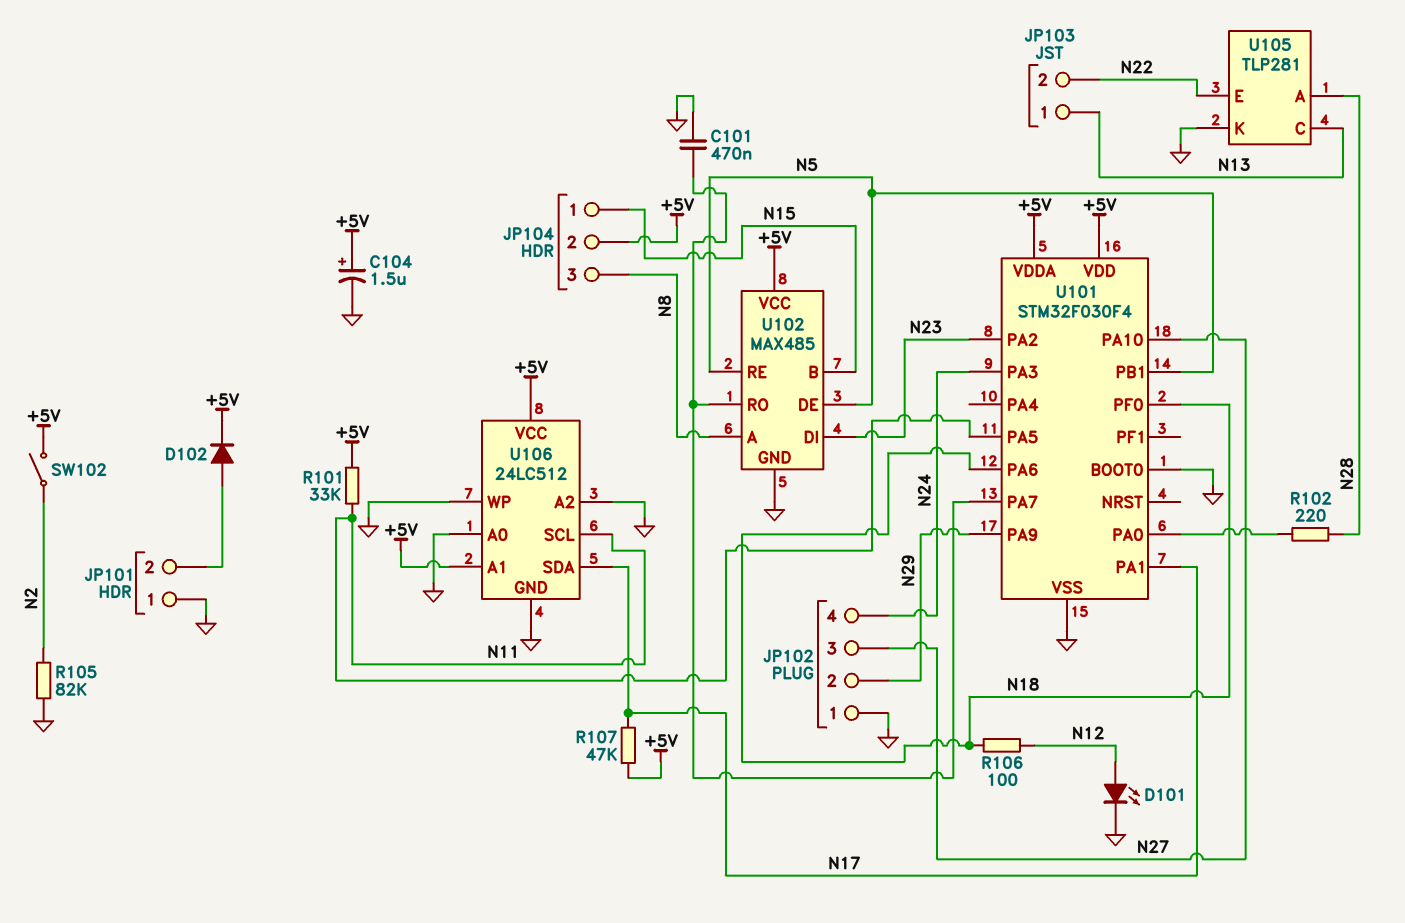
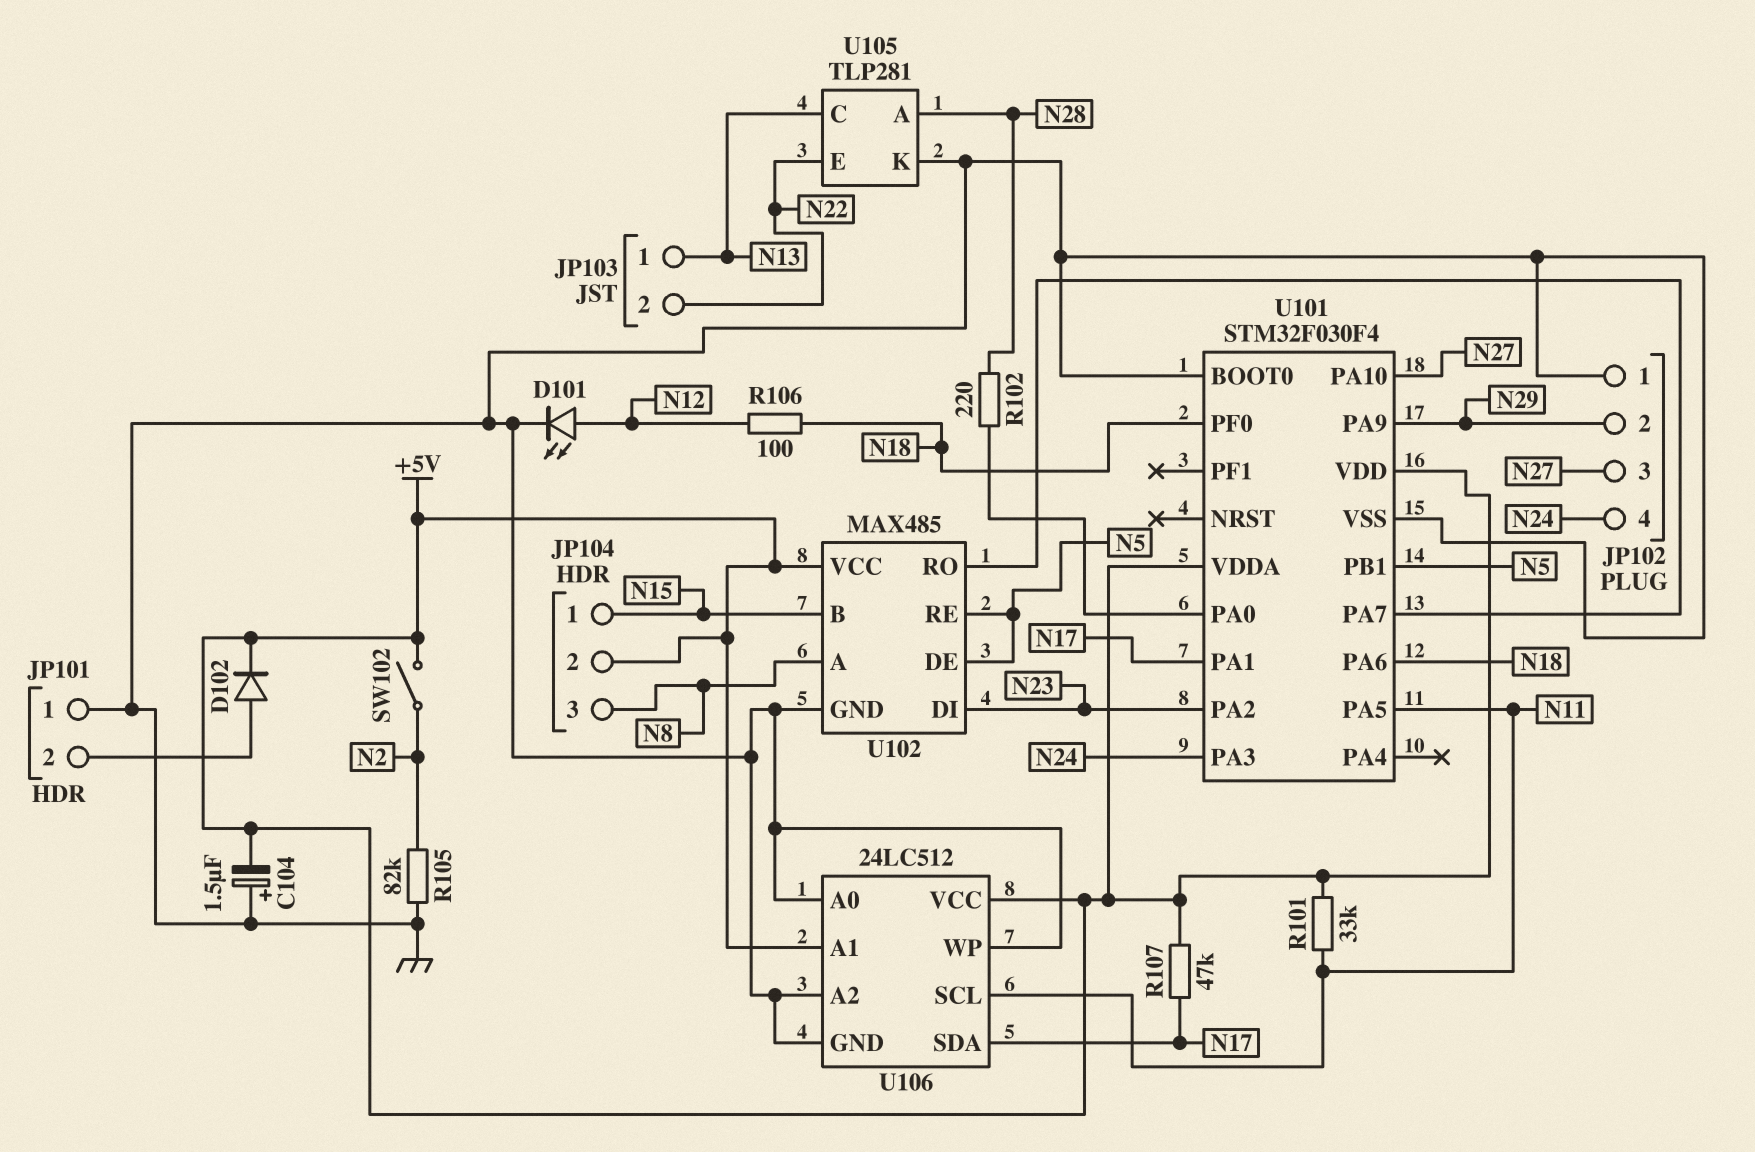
C101: 470nF (GND, U101/PA7) -> none
C104: 1.5uF (plus +5V, minus GND) -> 1.5uF (plus GND, minus +5V)

